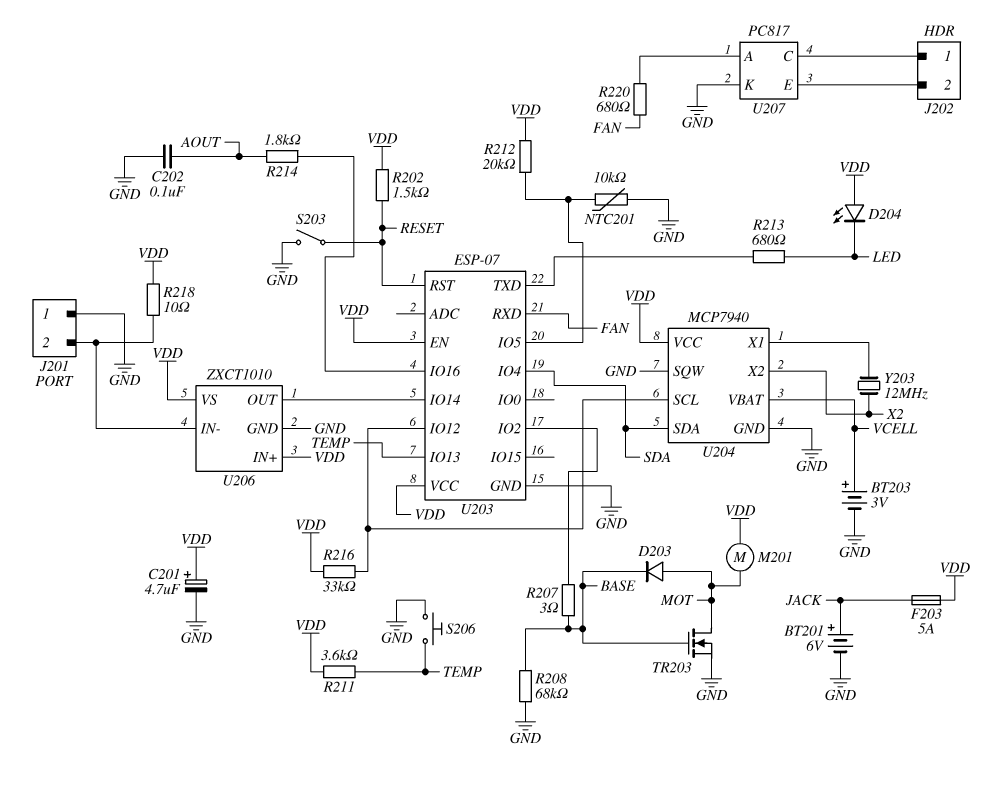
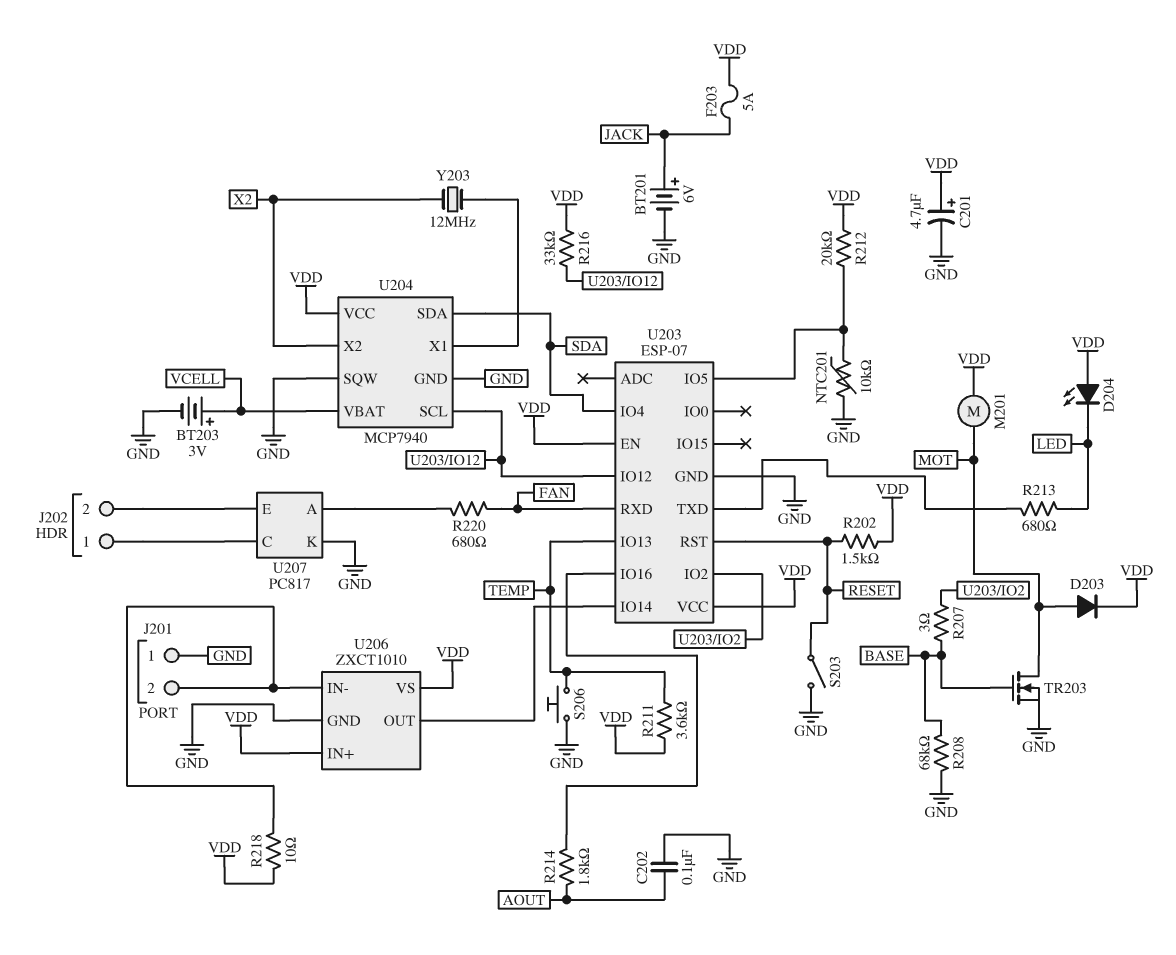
D203: diode (A MOT, K BASE) -> diode (A MOT, K VDD)

